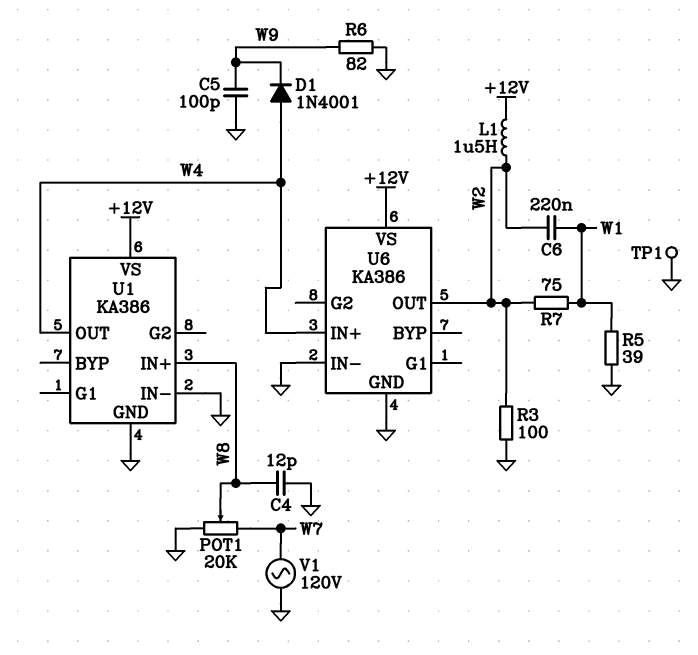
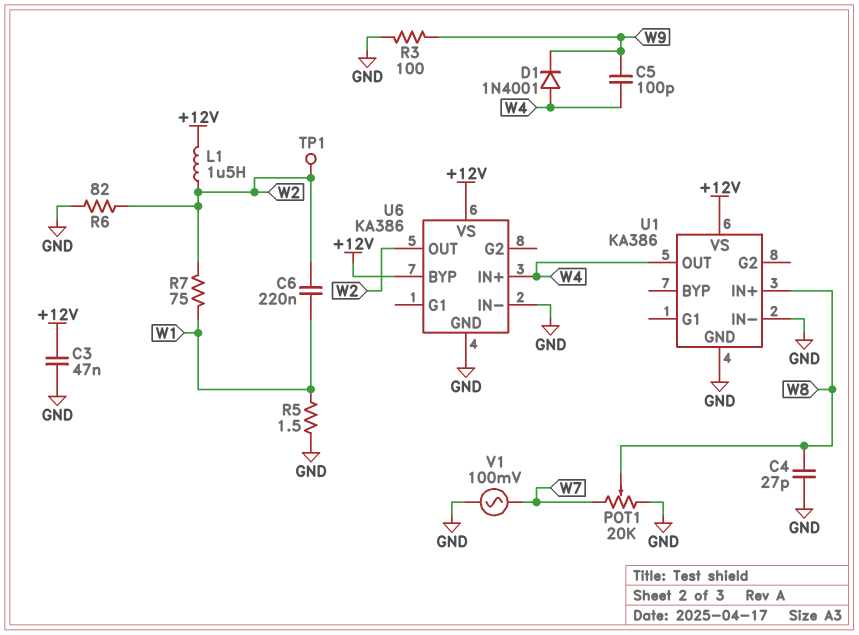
C3: none -> 47nF (+12V, GND)
C4: 12pF (GND, W8) -> 27pF (GND, W8)
C5: 100pF (GND, W9) -> 100pF (W4, W9)
R3: 100 (GND, W2) -> 100 (GND, W9)
R5: 39 (GND, W1) -> 1.5 (GND, W1)
R6: 82 (GND, W9) -> 82 (GND, W2)
TP1: test point (GND) -> test point (W2)
U6 pin BYP: none -> +12V
V1: AC 120V (GND, W7) -> AC 100mV (GND, W7)

